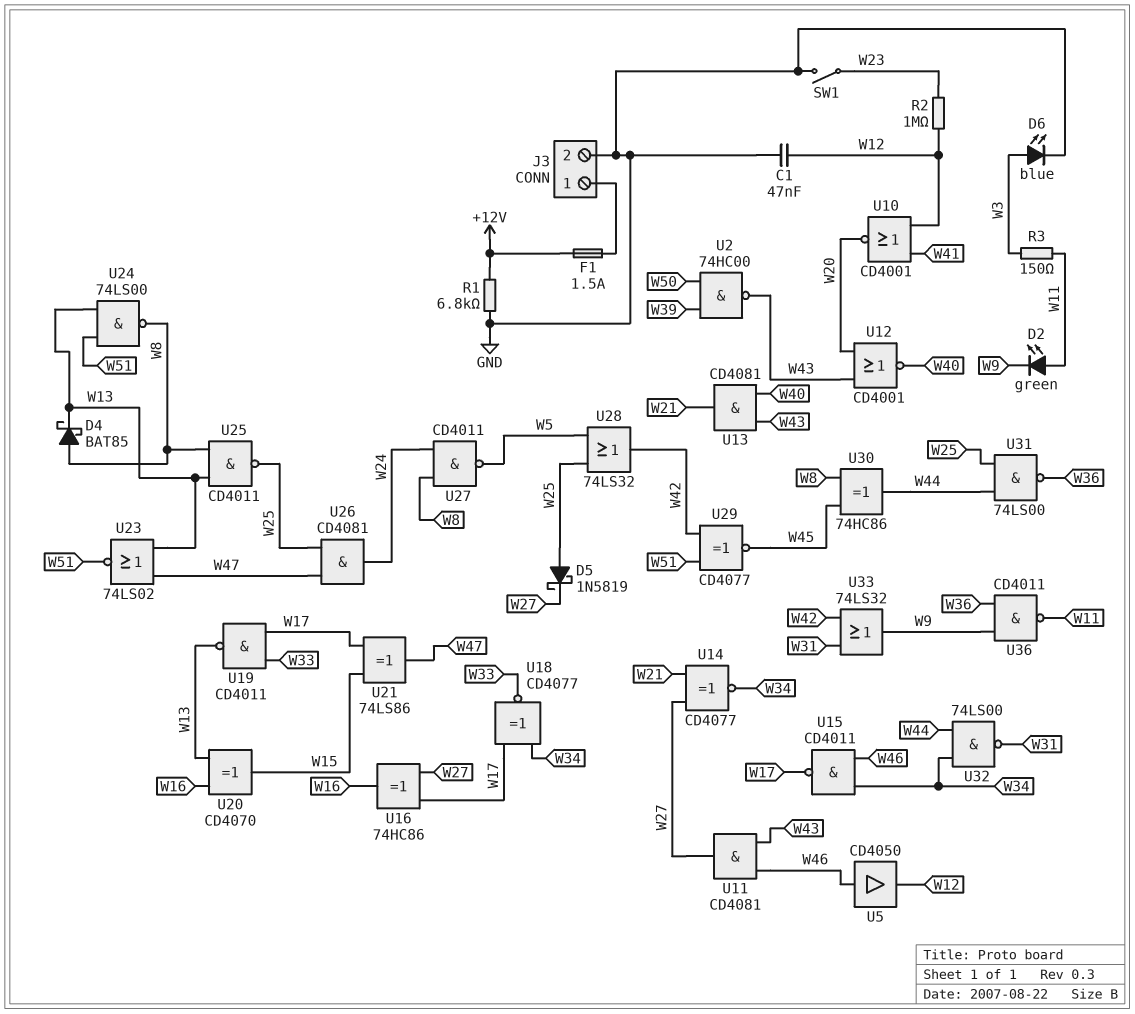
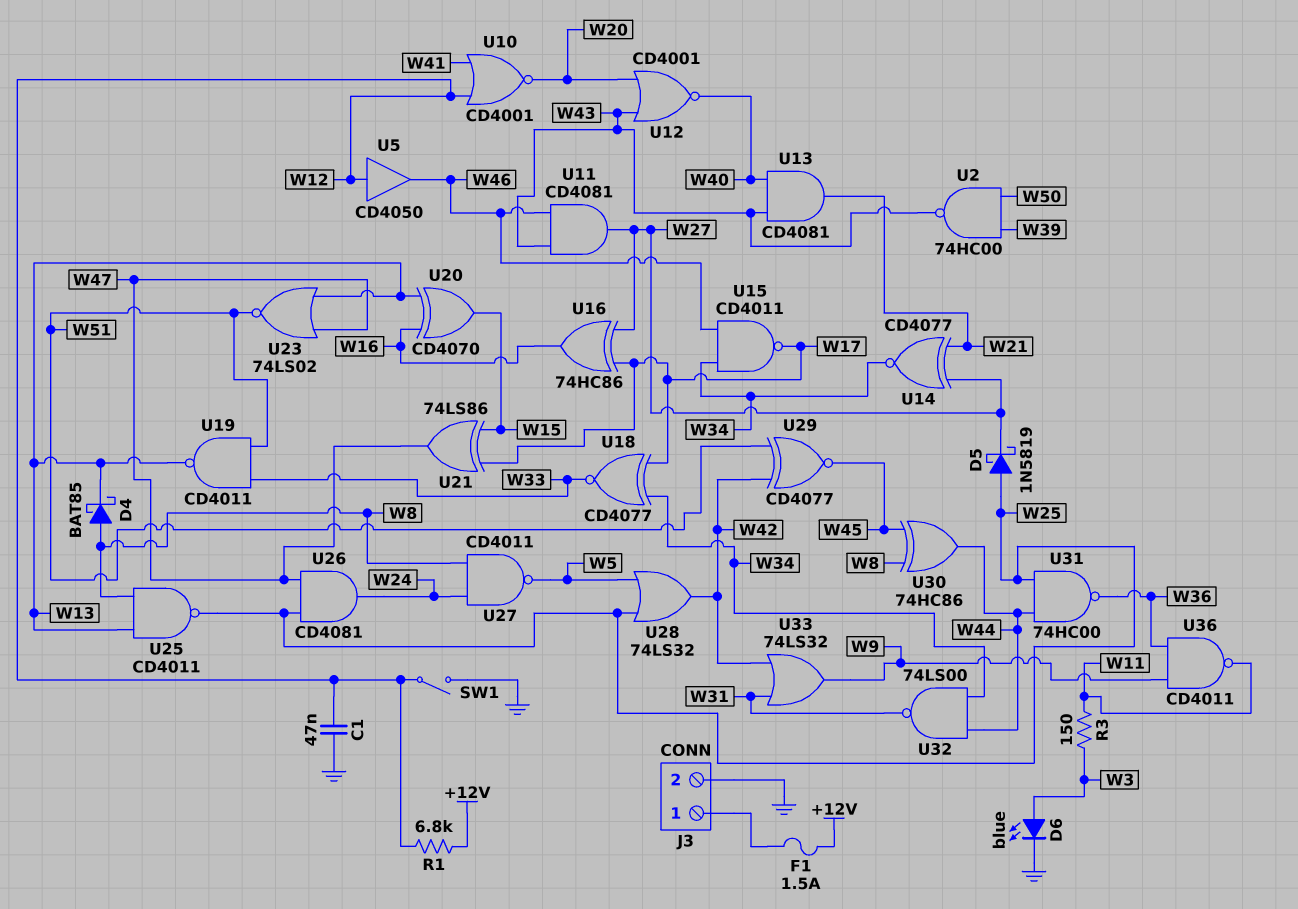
D2: LED green (A W11, K W9) -> none
R1: 6.8k (+12V, GND) -> 6.8k (+12V, W12)
R2: 1M (W12, W23) -> none
SW1: switch (GND, W23) -> switch (GND, W12)
U5: buffer CD4050 (in W46, out W12) -> buffer CD4050 (in W12, out W46)
U19: NAND CD4011 (in W17, in W33, out W13) -> NAND CD4011 (in W33, in W51, out W13)
U24: NAND 74LS00 (in W13, in W51, out W8) -> none
U31: NAND 74LS00 (in W25, in W44, out W36) -> NAND 74HC00 (in W25, in W44, out W36)

